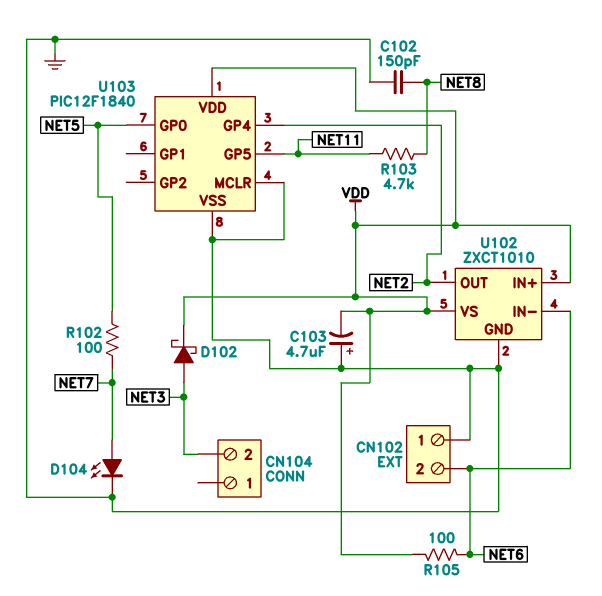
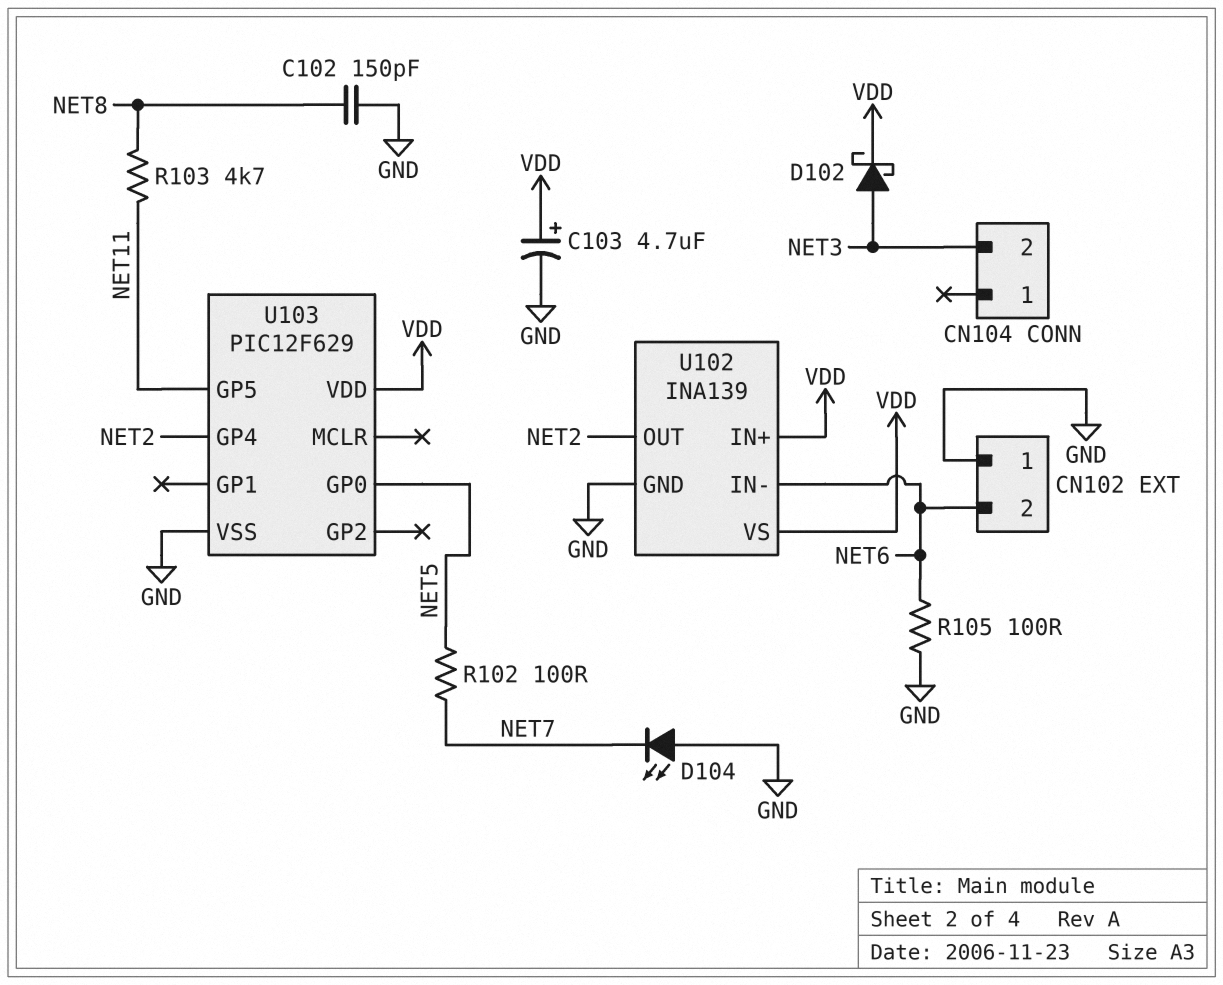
C103: 4.7uF (plus GND, minus VDD) -> 4.7uF (plus VDD, minus GND)
D104: LED (A NET7, K GND) -> LED (A GND, K NET7)
R105: 100 (NET6, VDD) -> 100 (GND, NET6)
U102: ZXCT1010 -> INA139
U103: PIC12F1840 -> PIC12F629
U103 pin MCLR: GND -> none

